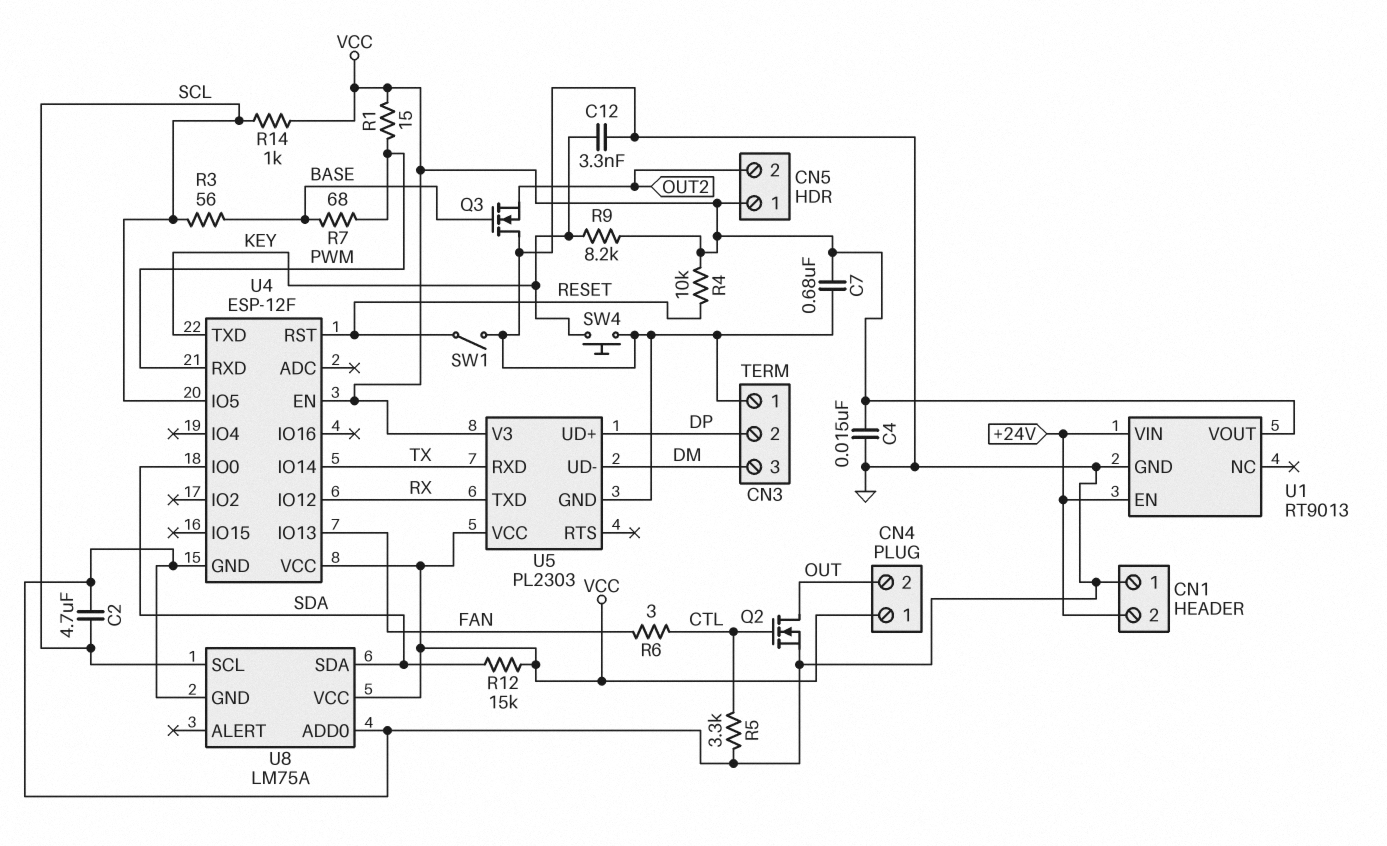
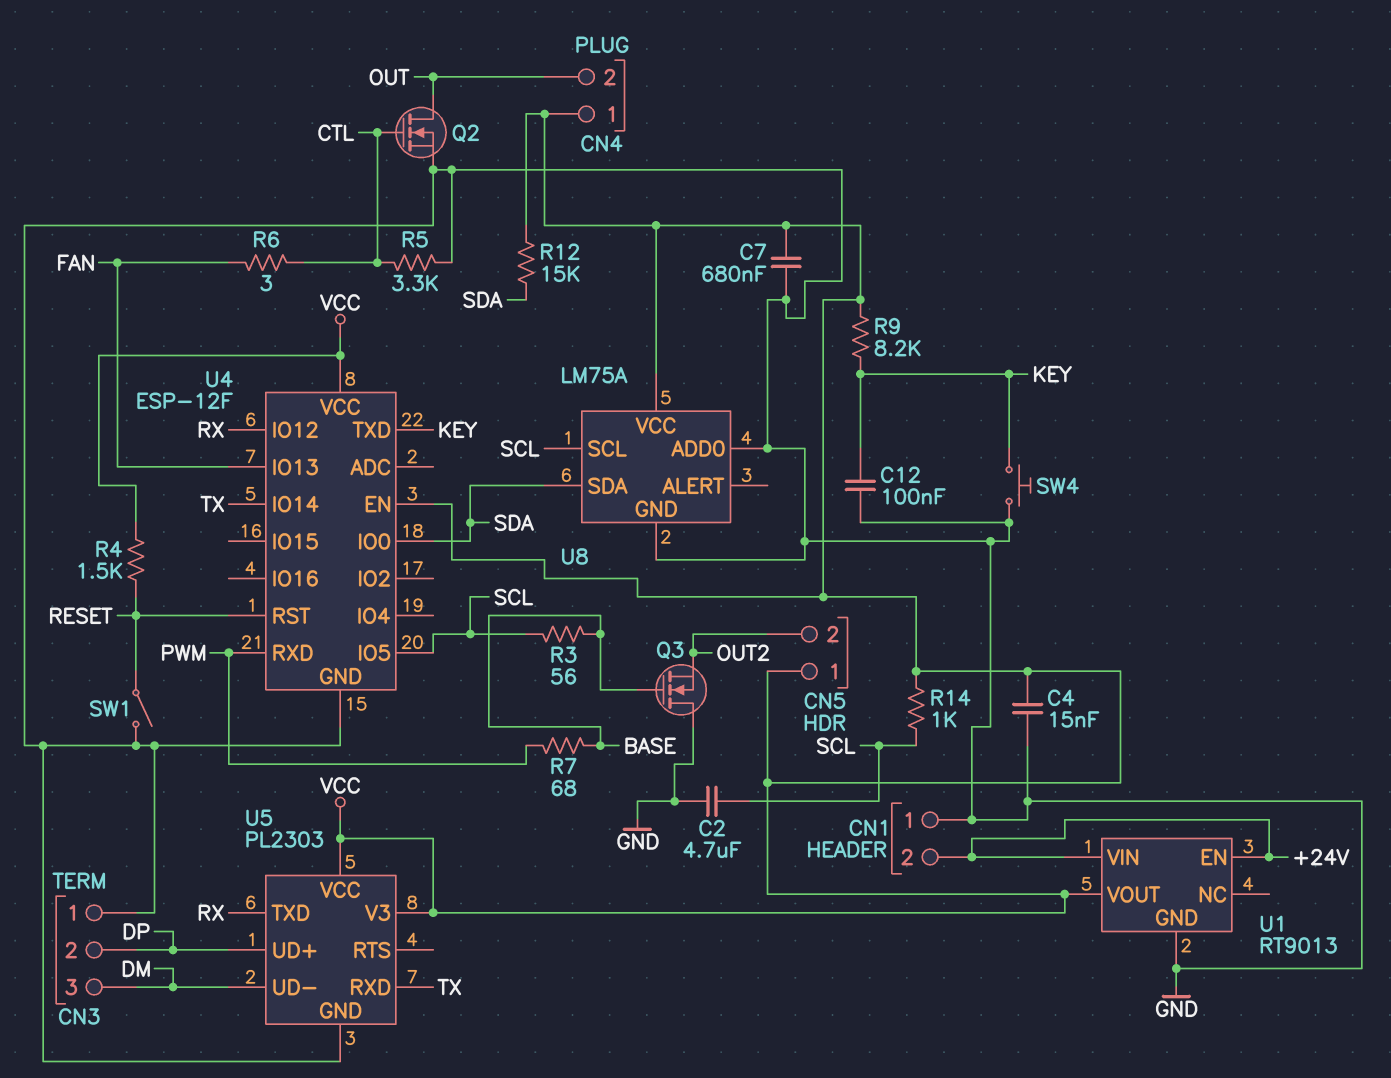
C12: 3.3nF (GND, KEY) -> 100nF (GND, KEY)
R1: 15 (PWM, VCC) -> none
R4: 10k (RESET, VCC) -> 1.5k (RESET, VCC)

